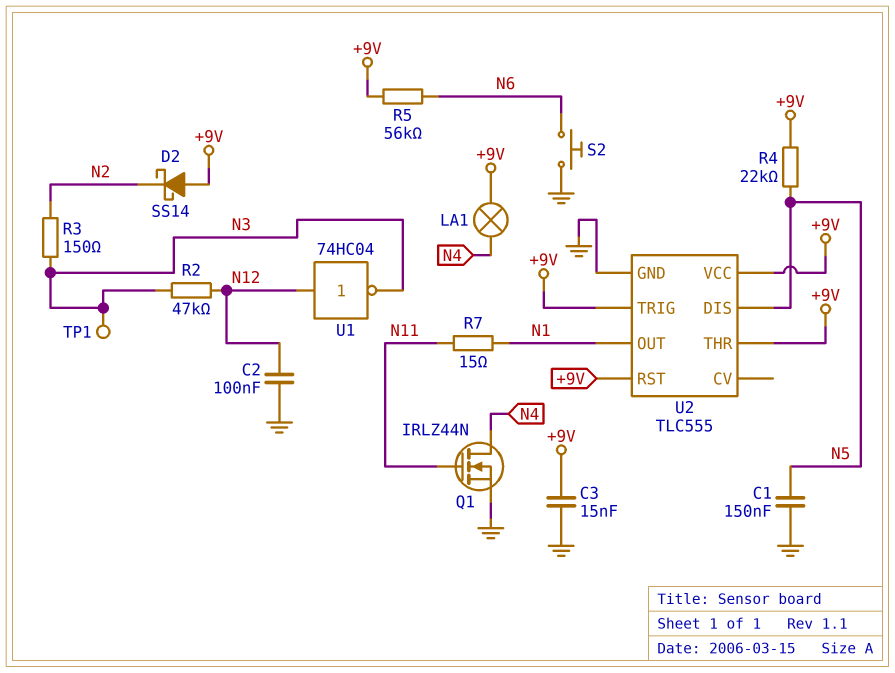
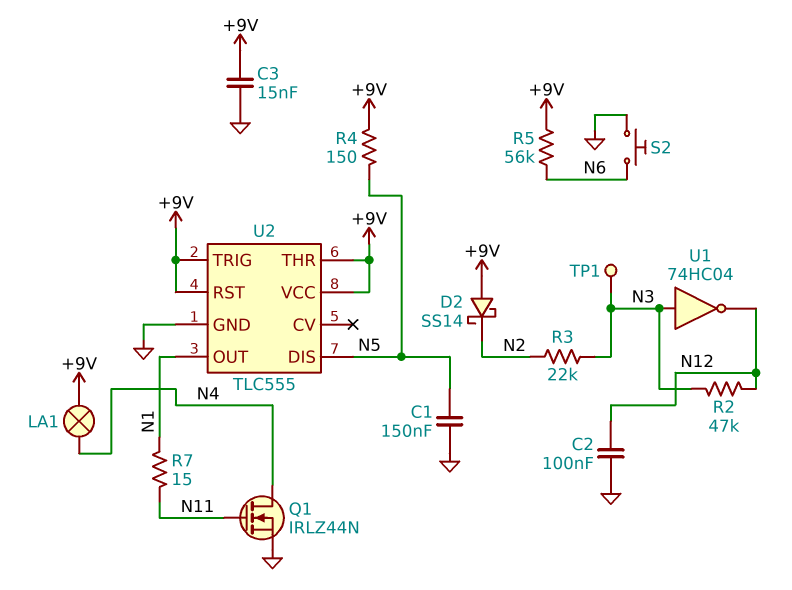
R3: 150 (N2, N3) -> 22k (N2, N3)
R4: 22k (+9V, N5) -> 150 (+9V, N5)
U1: NOT 74HC04 (in N12, out N3) -> NOT 74HC04 (in N3, out N12)

